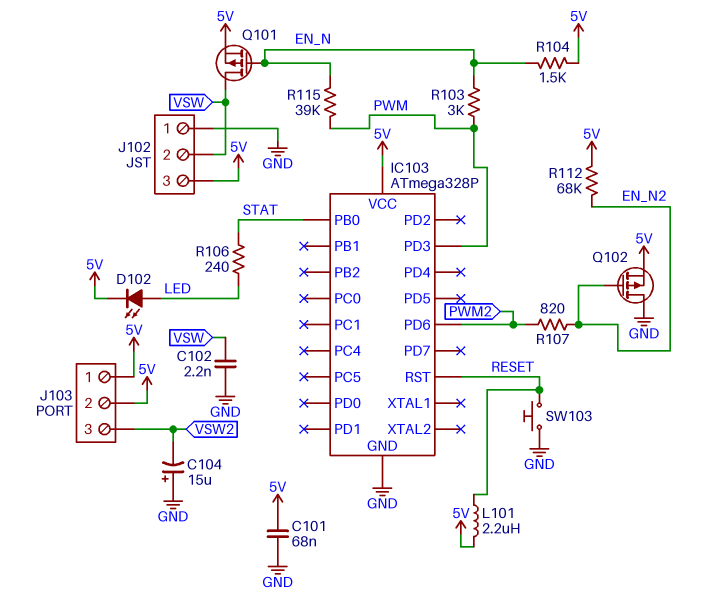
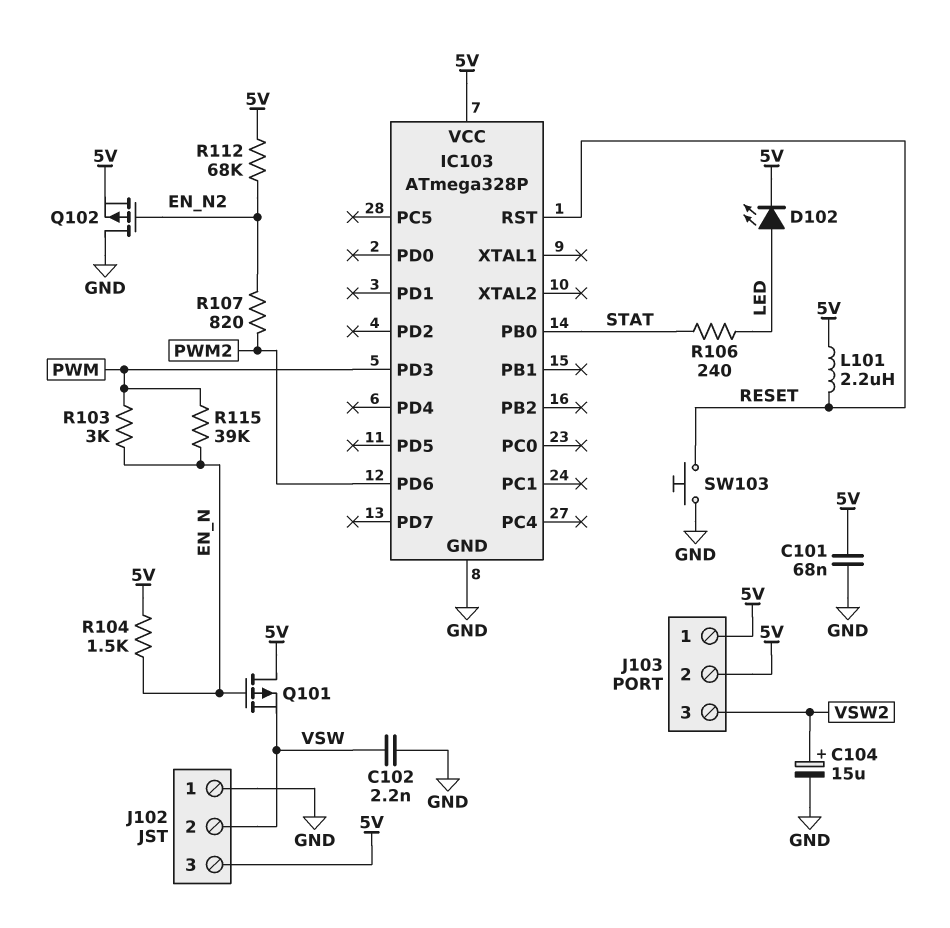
C104: 15uF (plus GND, minus VSW2) -> 15uF (plus VSW2, minus GND)
Q101: PMOS (G EN_N, D VSW, S 5V) -> PMOS (G EN_N, D 5V, S VSW)

